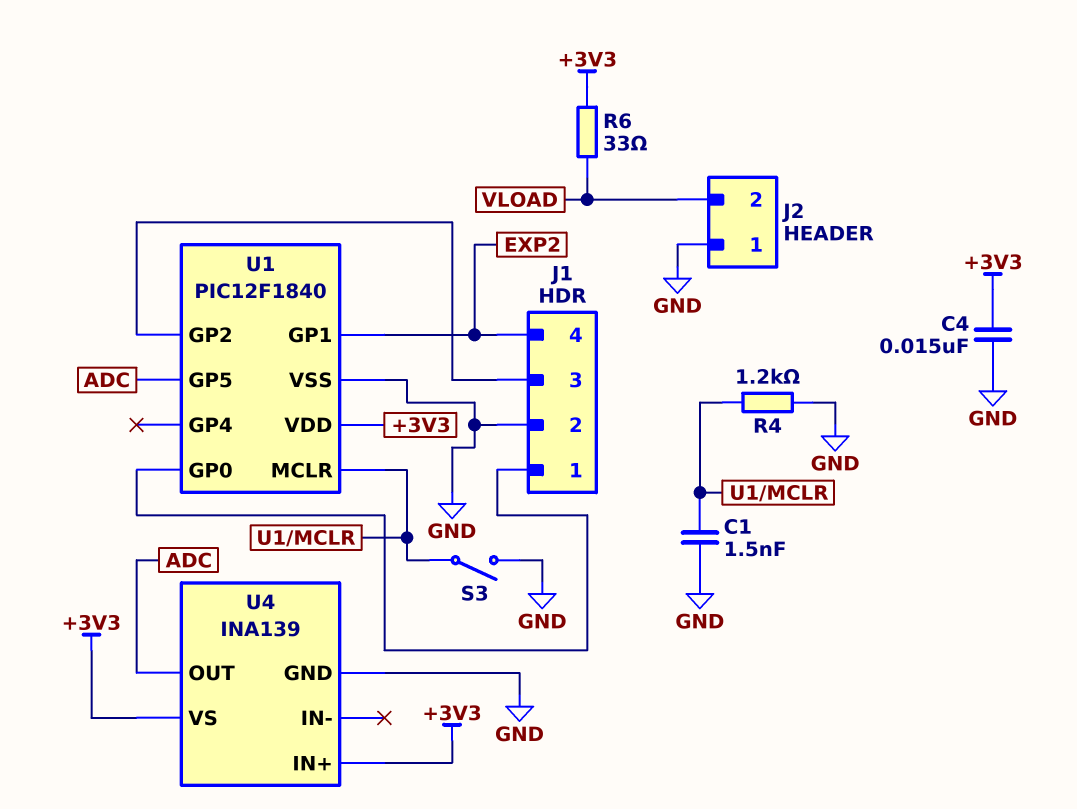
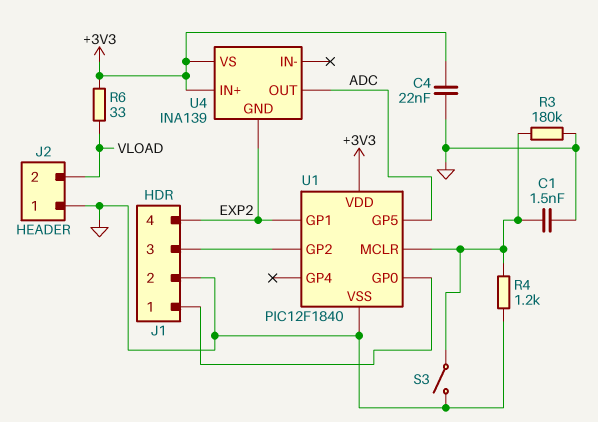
C4: 15nF (+3V3, GND) -> 22nF (+3V3, GND)
R3: none -> 180k (GND, U1/MCLR)
U4 pin GND: GND -> EXP2

